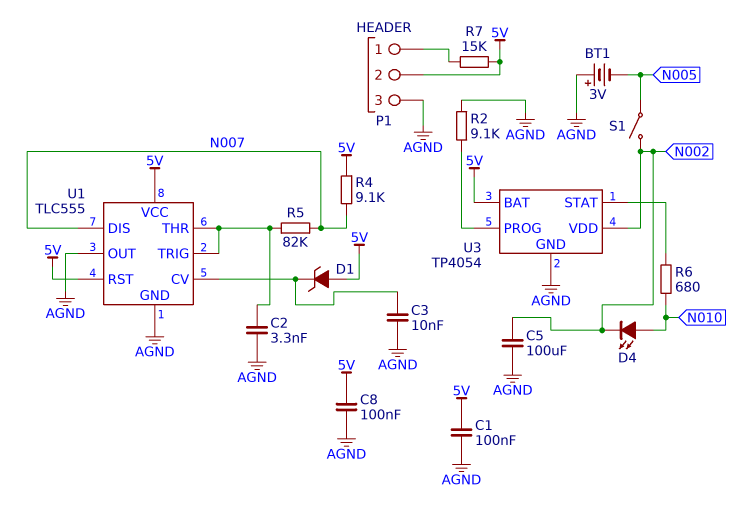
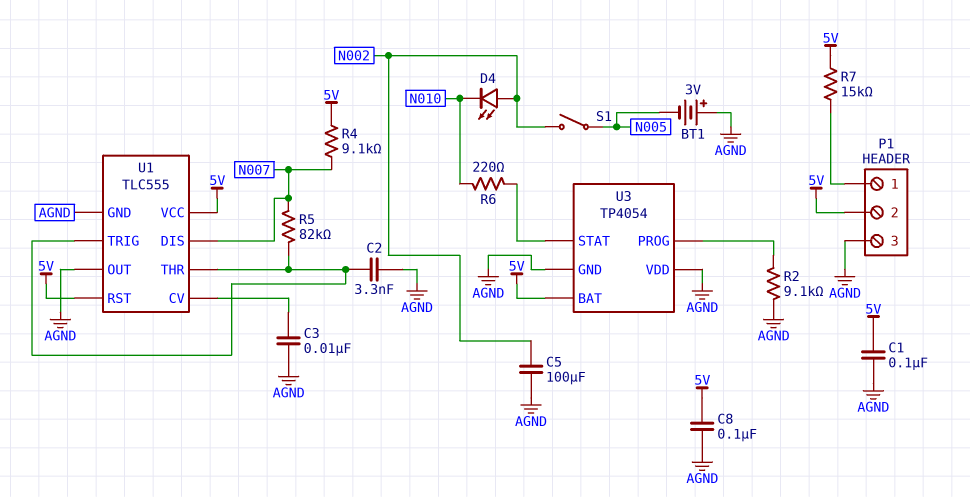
D1: zener (A 5V, K U1/CV) -> none
D4: LED (A N010, K N002) -> LED (A N002, K N010)
R6: 680 (N010, U3/STAT) -> 220 (N010, U3/STAT)
U3 pin VDD: N002 -> AGND

